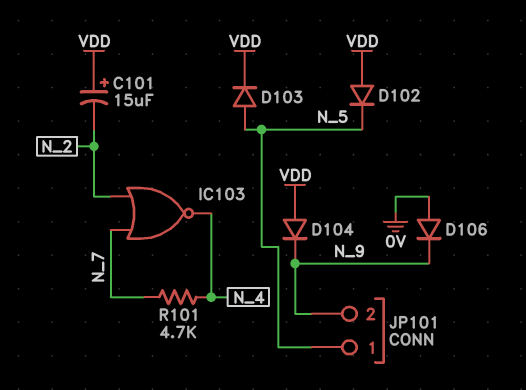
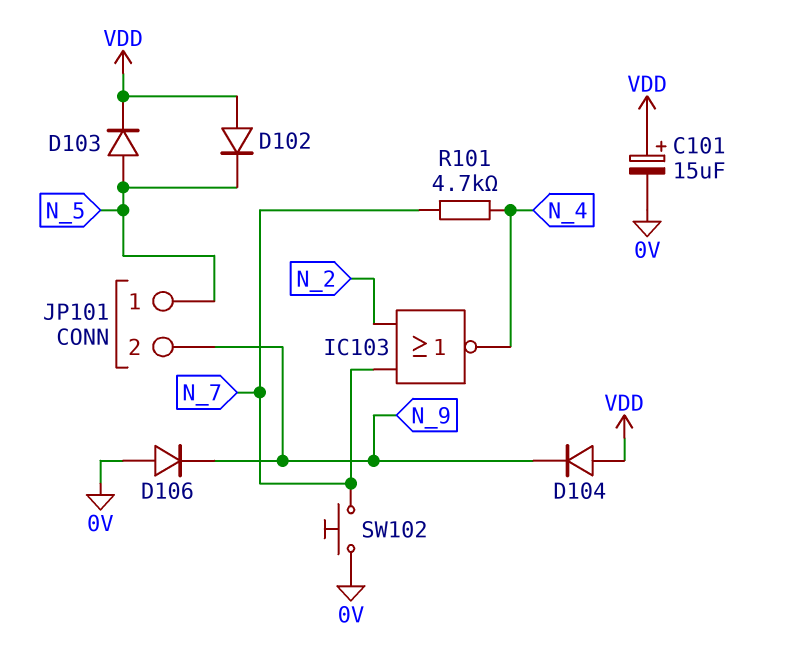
C101: 15uF (plus VDD, minus N_2) -> 15uF (plus VDD, minus 0V)
SW102: none -> button (0V, N_7)

